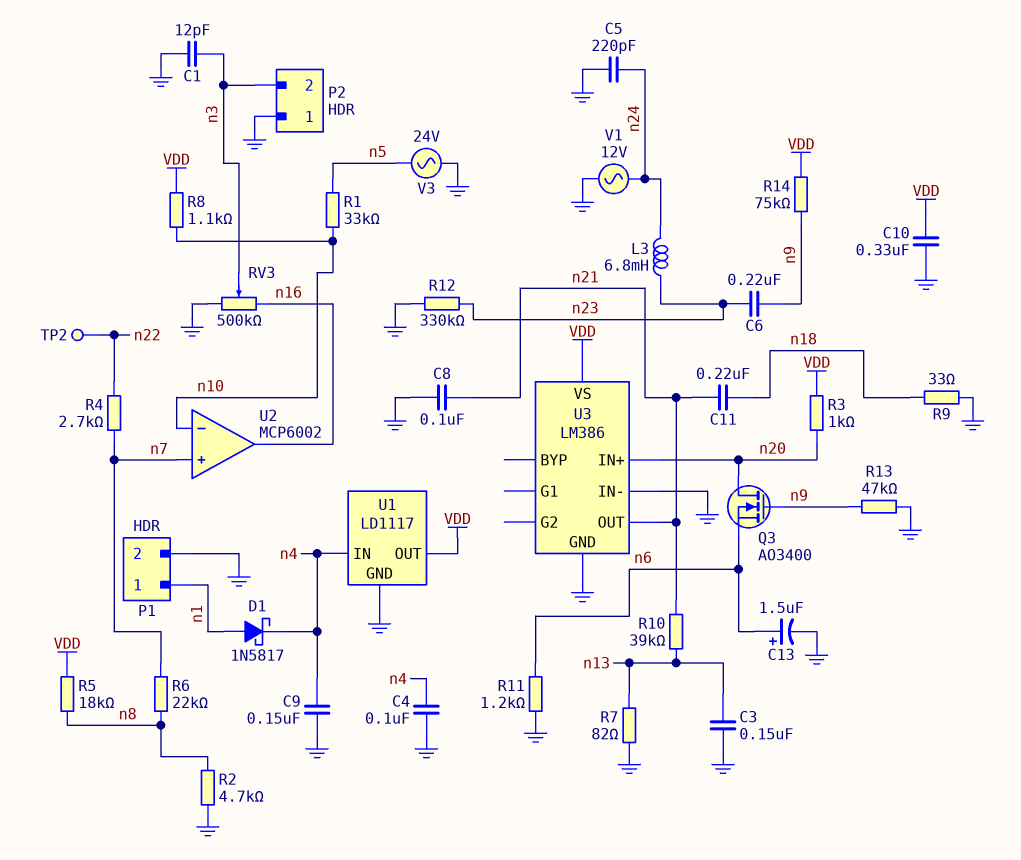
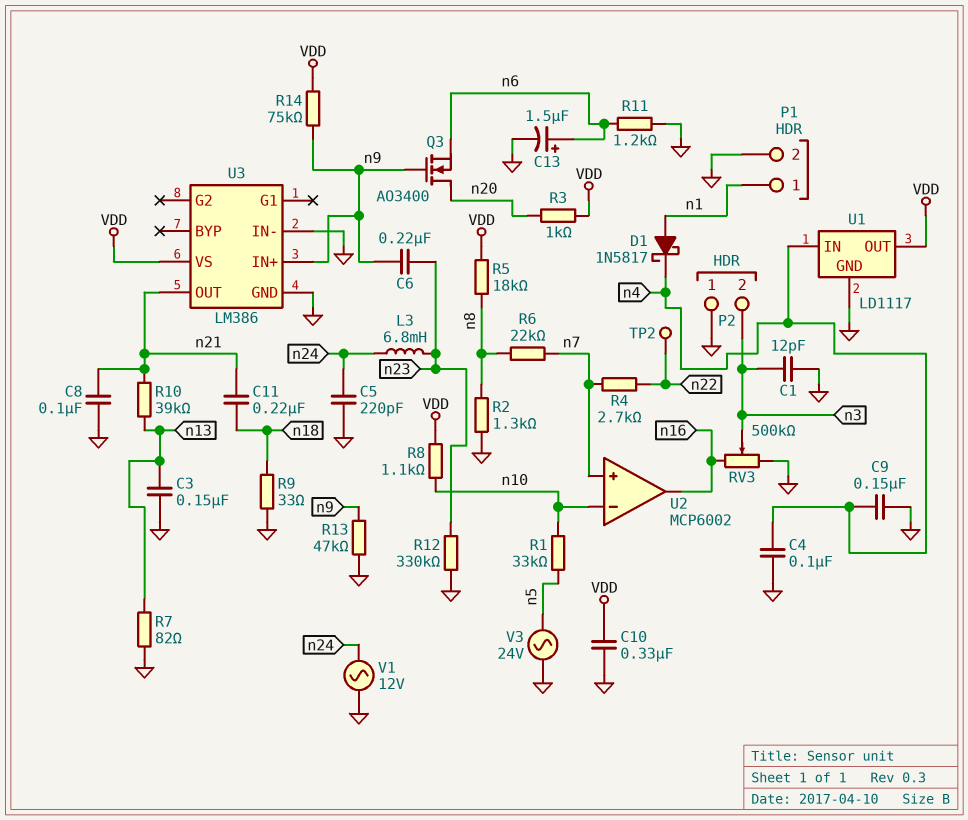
R2: 4.7k (GND, n8) -> 1.3k (GND, n8)
U3 pin IN+: n20 -> n9

